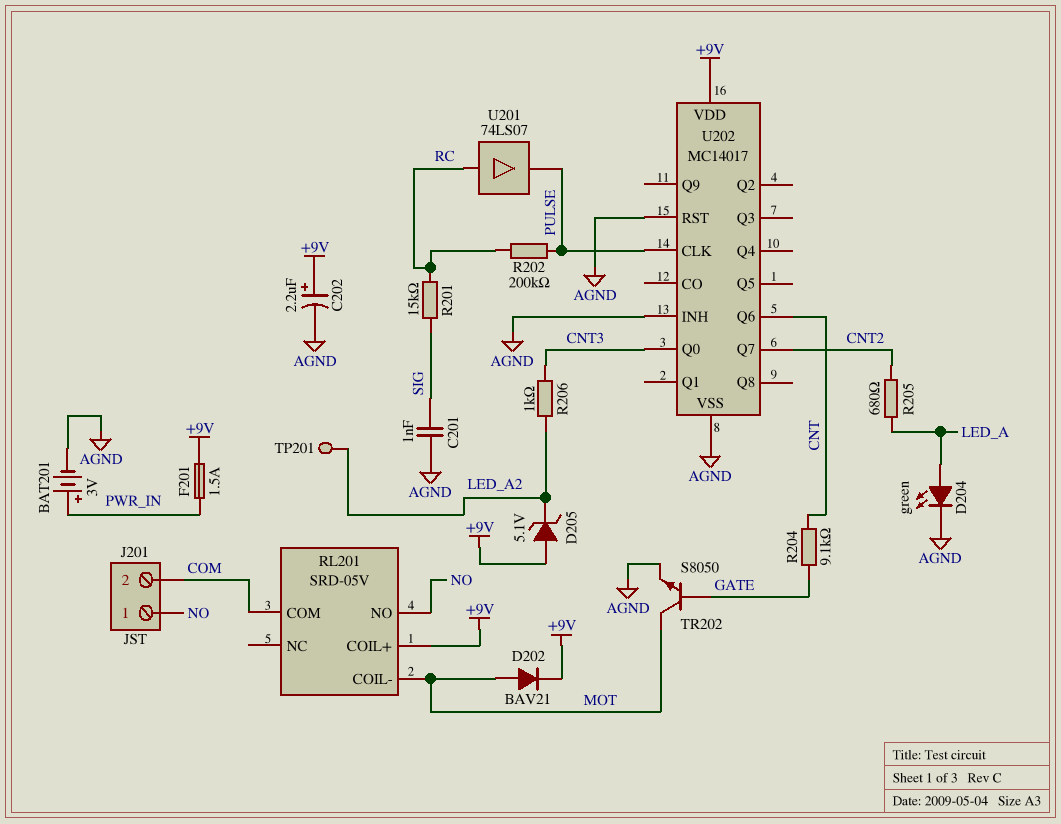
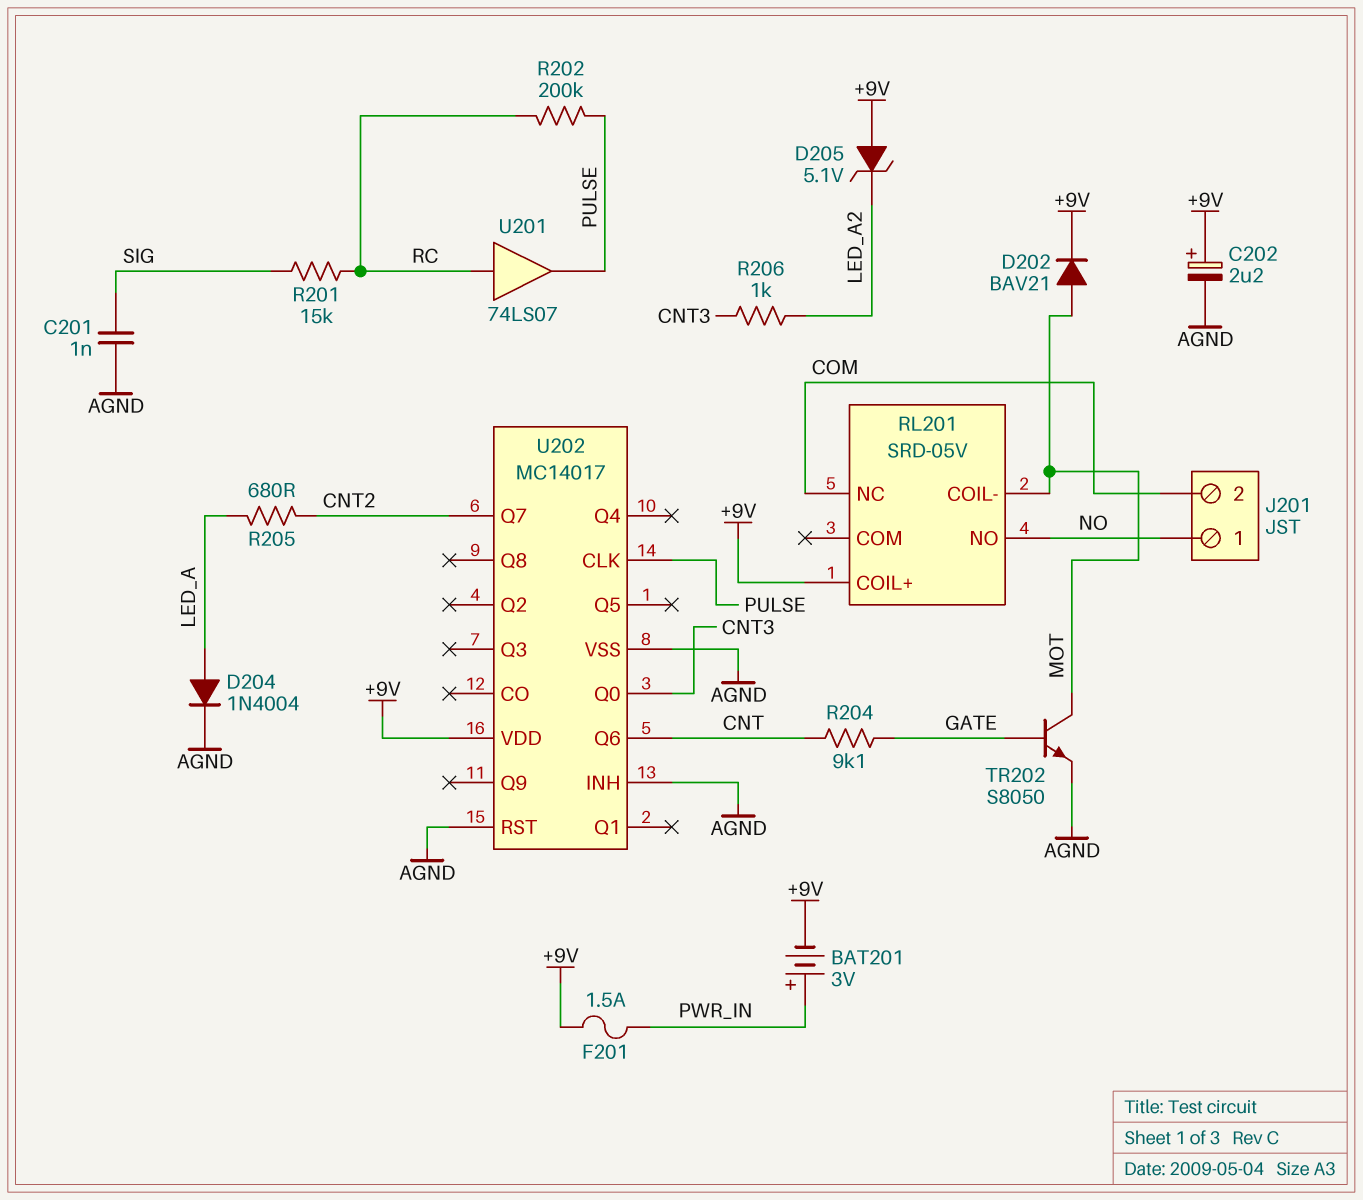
BAT201: 3V (plus PWR_IN, minus AGND) -> 3V (plus PWR_IN, minus +9V)
D204: LED green (A LED_A, K AGND) -> diode 1N4004 (A LED_A, K AGND)
RL201 pin COM: COM -> none
RL201 pin NC: none -> COM
TP201: test point (LED_A2) -> none

